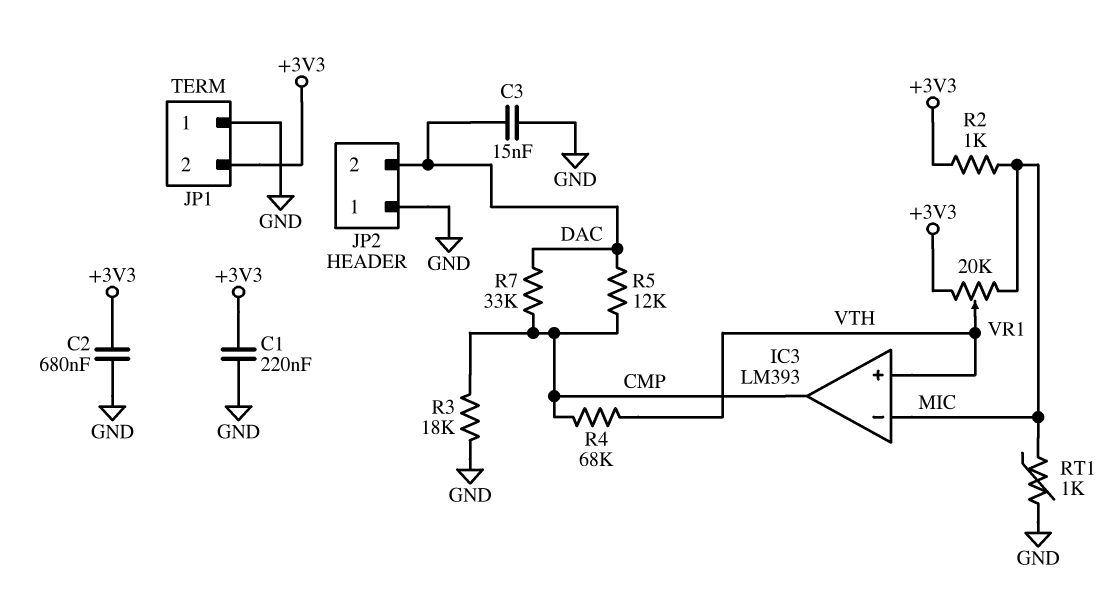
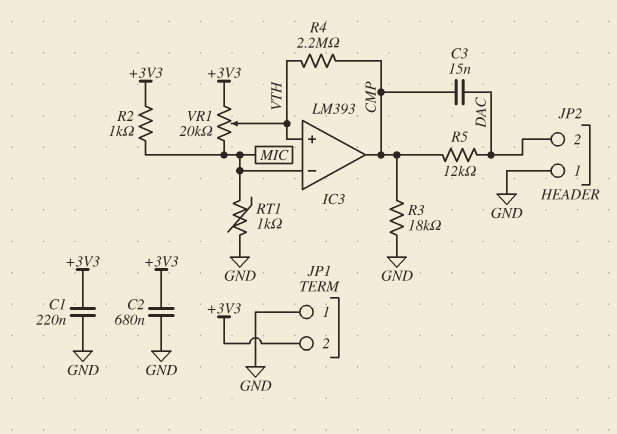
C3: 15nF (DAC, GND) -> 15nF (CMP, DAC)
R4: 68k (CMP, VTH) -> 2.2M (CMP, VTH)
R7: 33k (CMP, DAC) -> none

